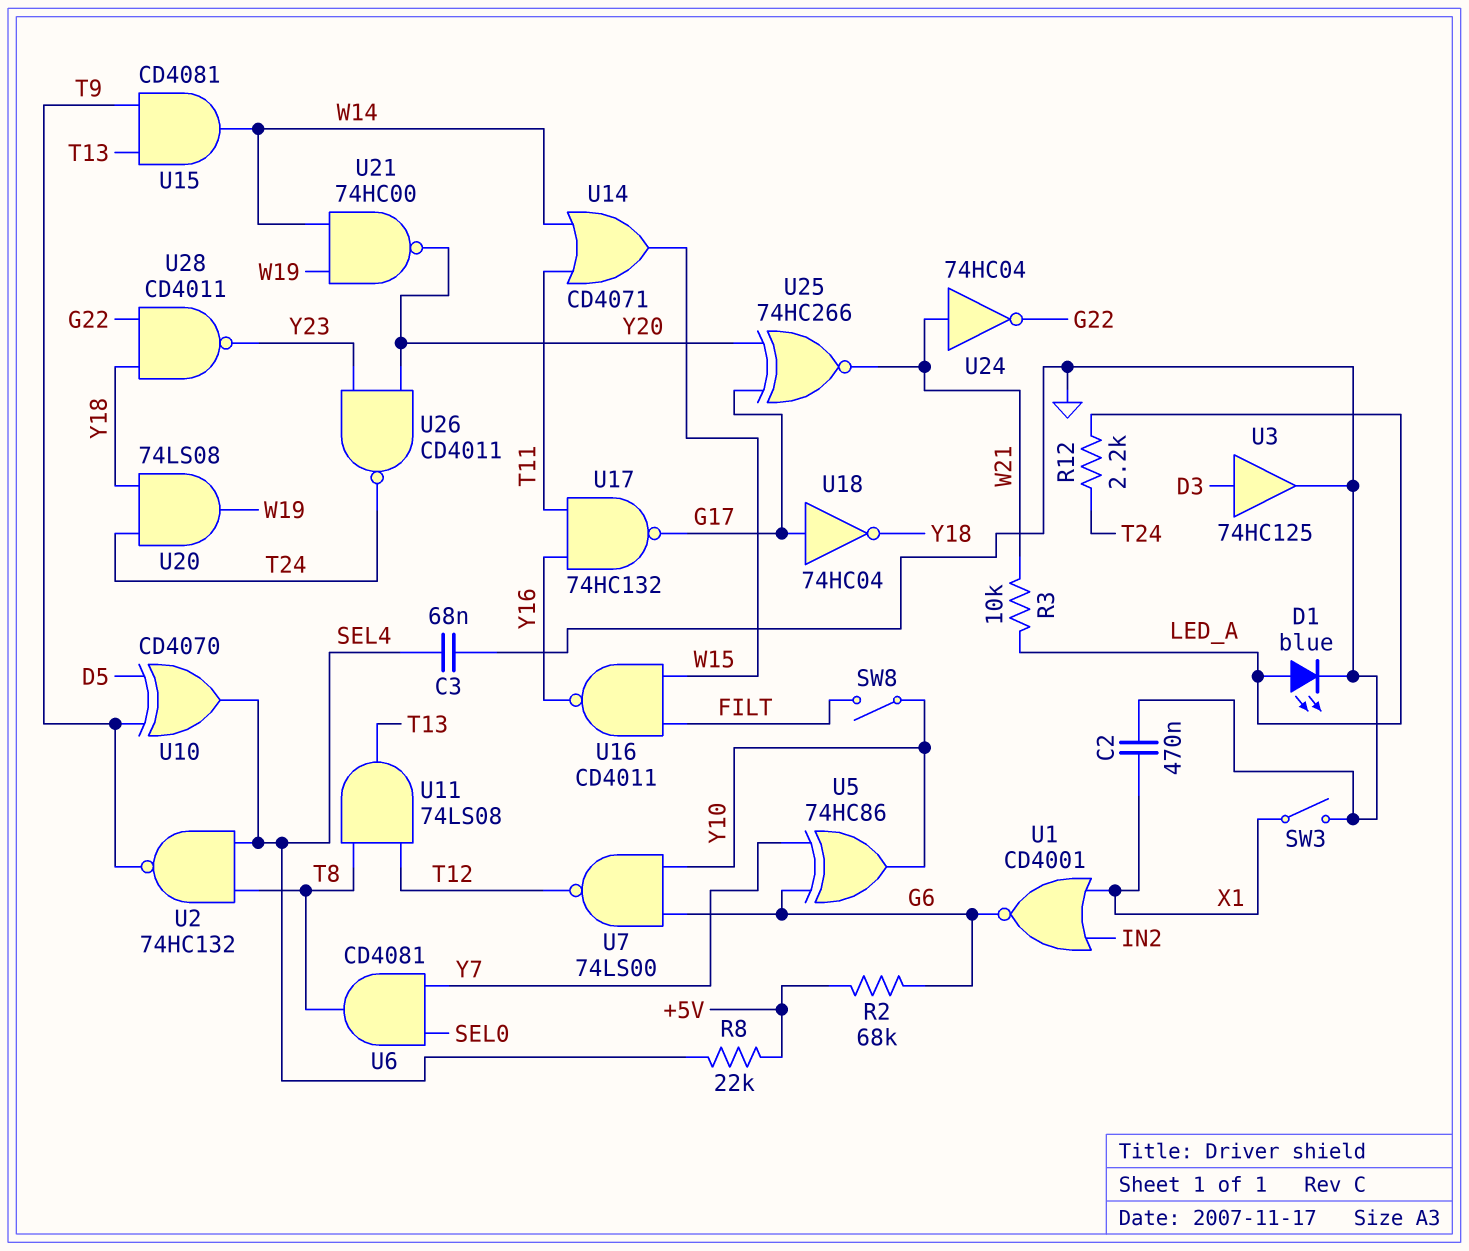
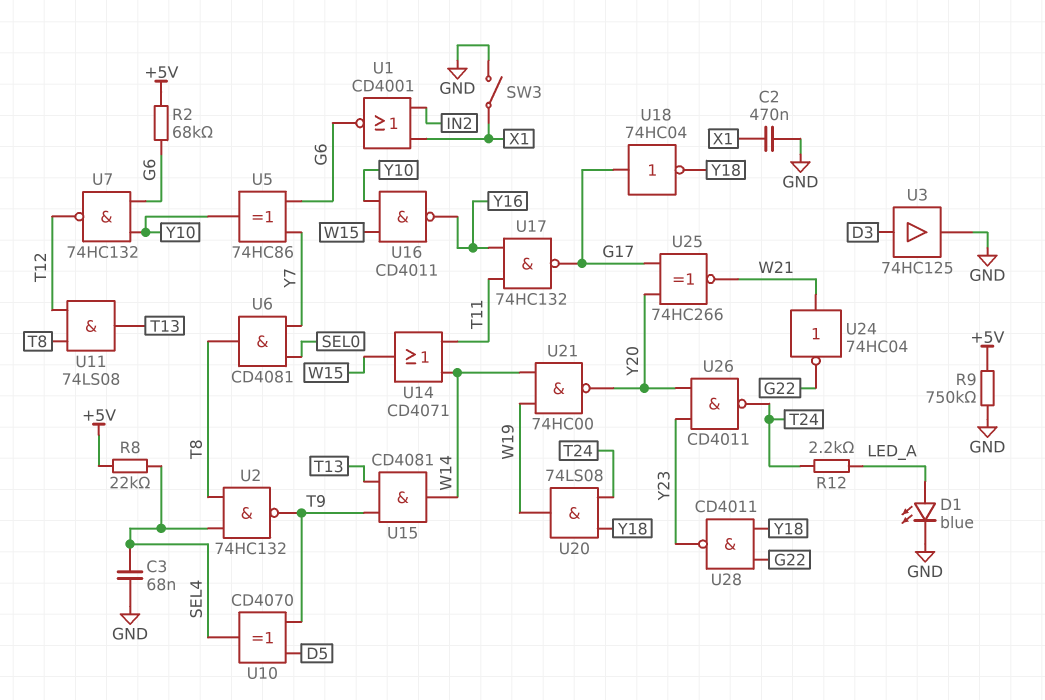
R3: 10k (LED_A, W21) -> none
R9: none -> 750k (+5V, GND)
SW8: switch (FILT, Y10) -> none
U7: NAND 74LS00 (in G6, in Y10, out T12) -> NAND 74HC132 (in G6, in Y10, out T12)
U16: NAND CD4011 (in FILT, in W15, out Y16) -> NAND CD4011 (in W15, in Y10, out Y16)

